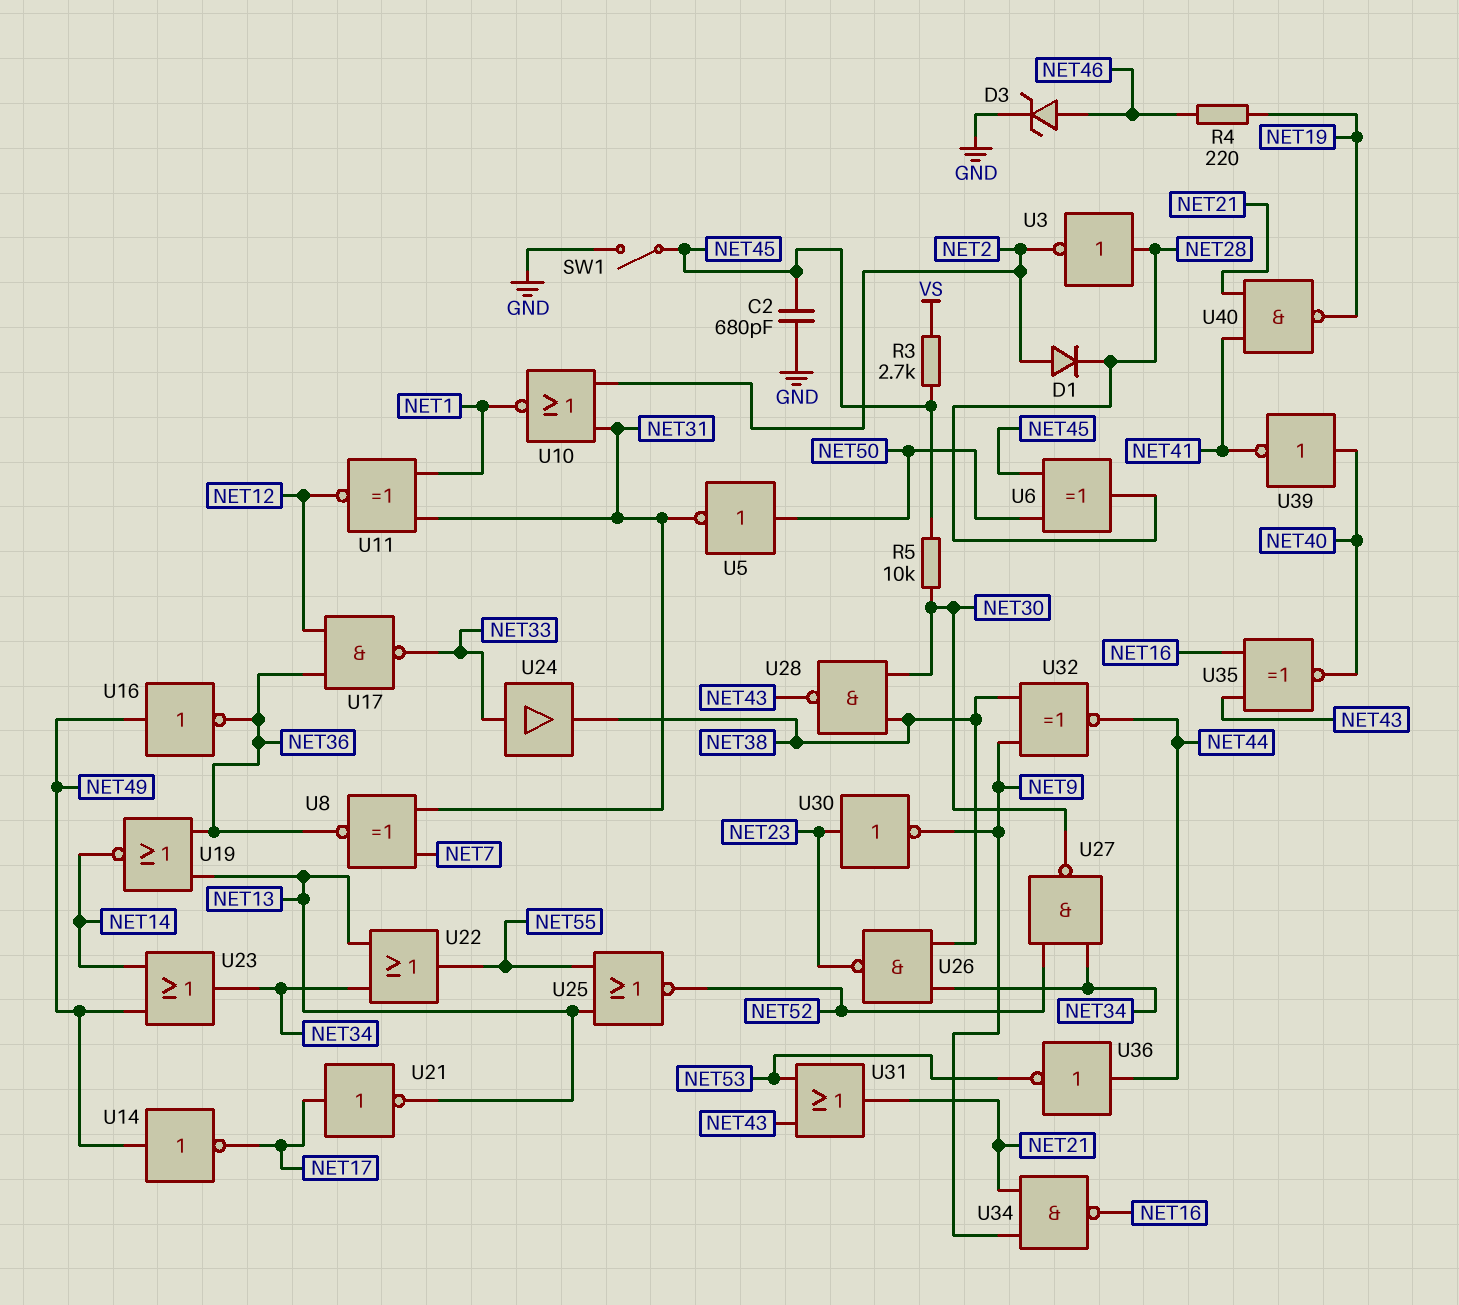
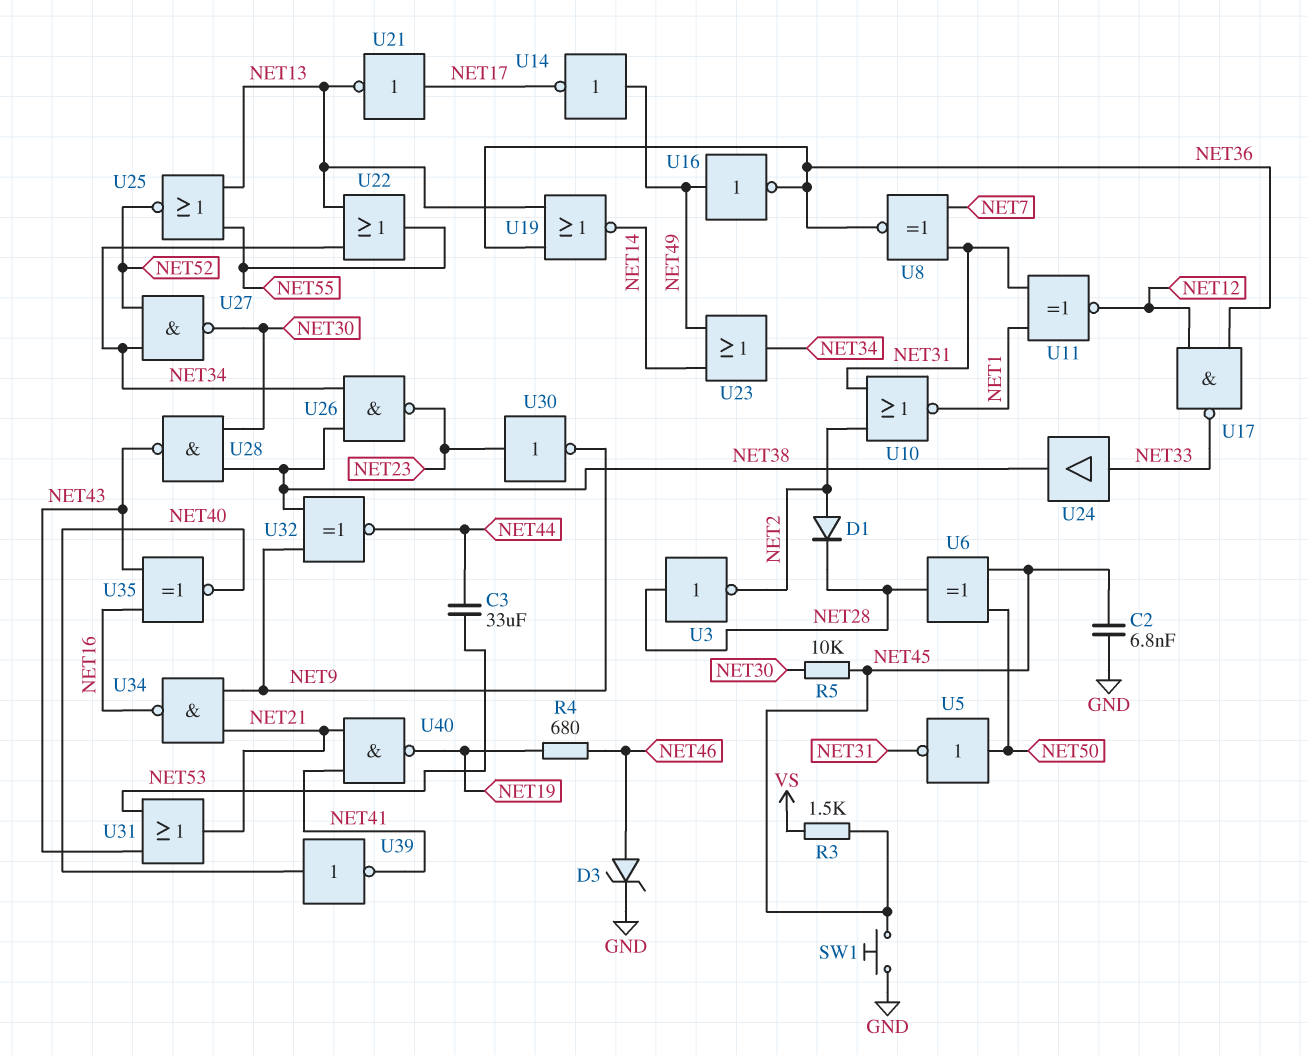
C2: 680pF (GND, NET45) -> 6.8nF (GND, NET45)
C3: none -> 33uF (NET44, NET53)
R3: 2.7k (NET45, VS) -> 1.5k (NET45, VS)
R4: 220 (NET19, NET46) -> 680 (NET19, NET46)
SW1: switch (GND, NET45) -> button (GND, NET45)
U36: NOT (in NET44, out NET53) -> none

